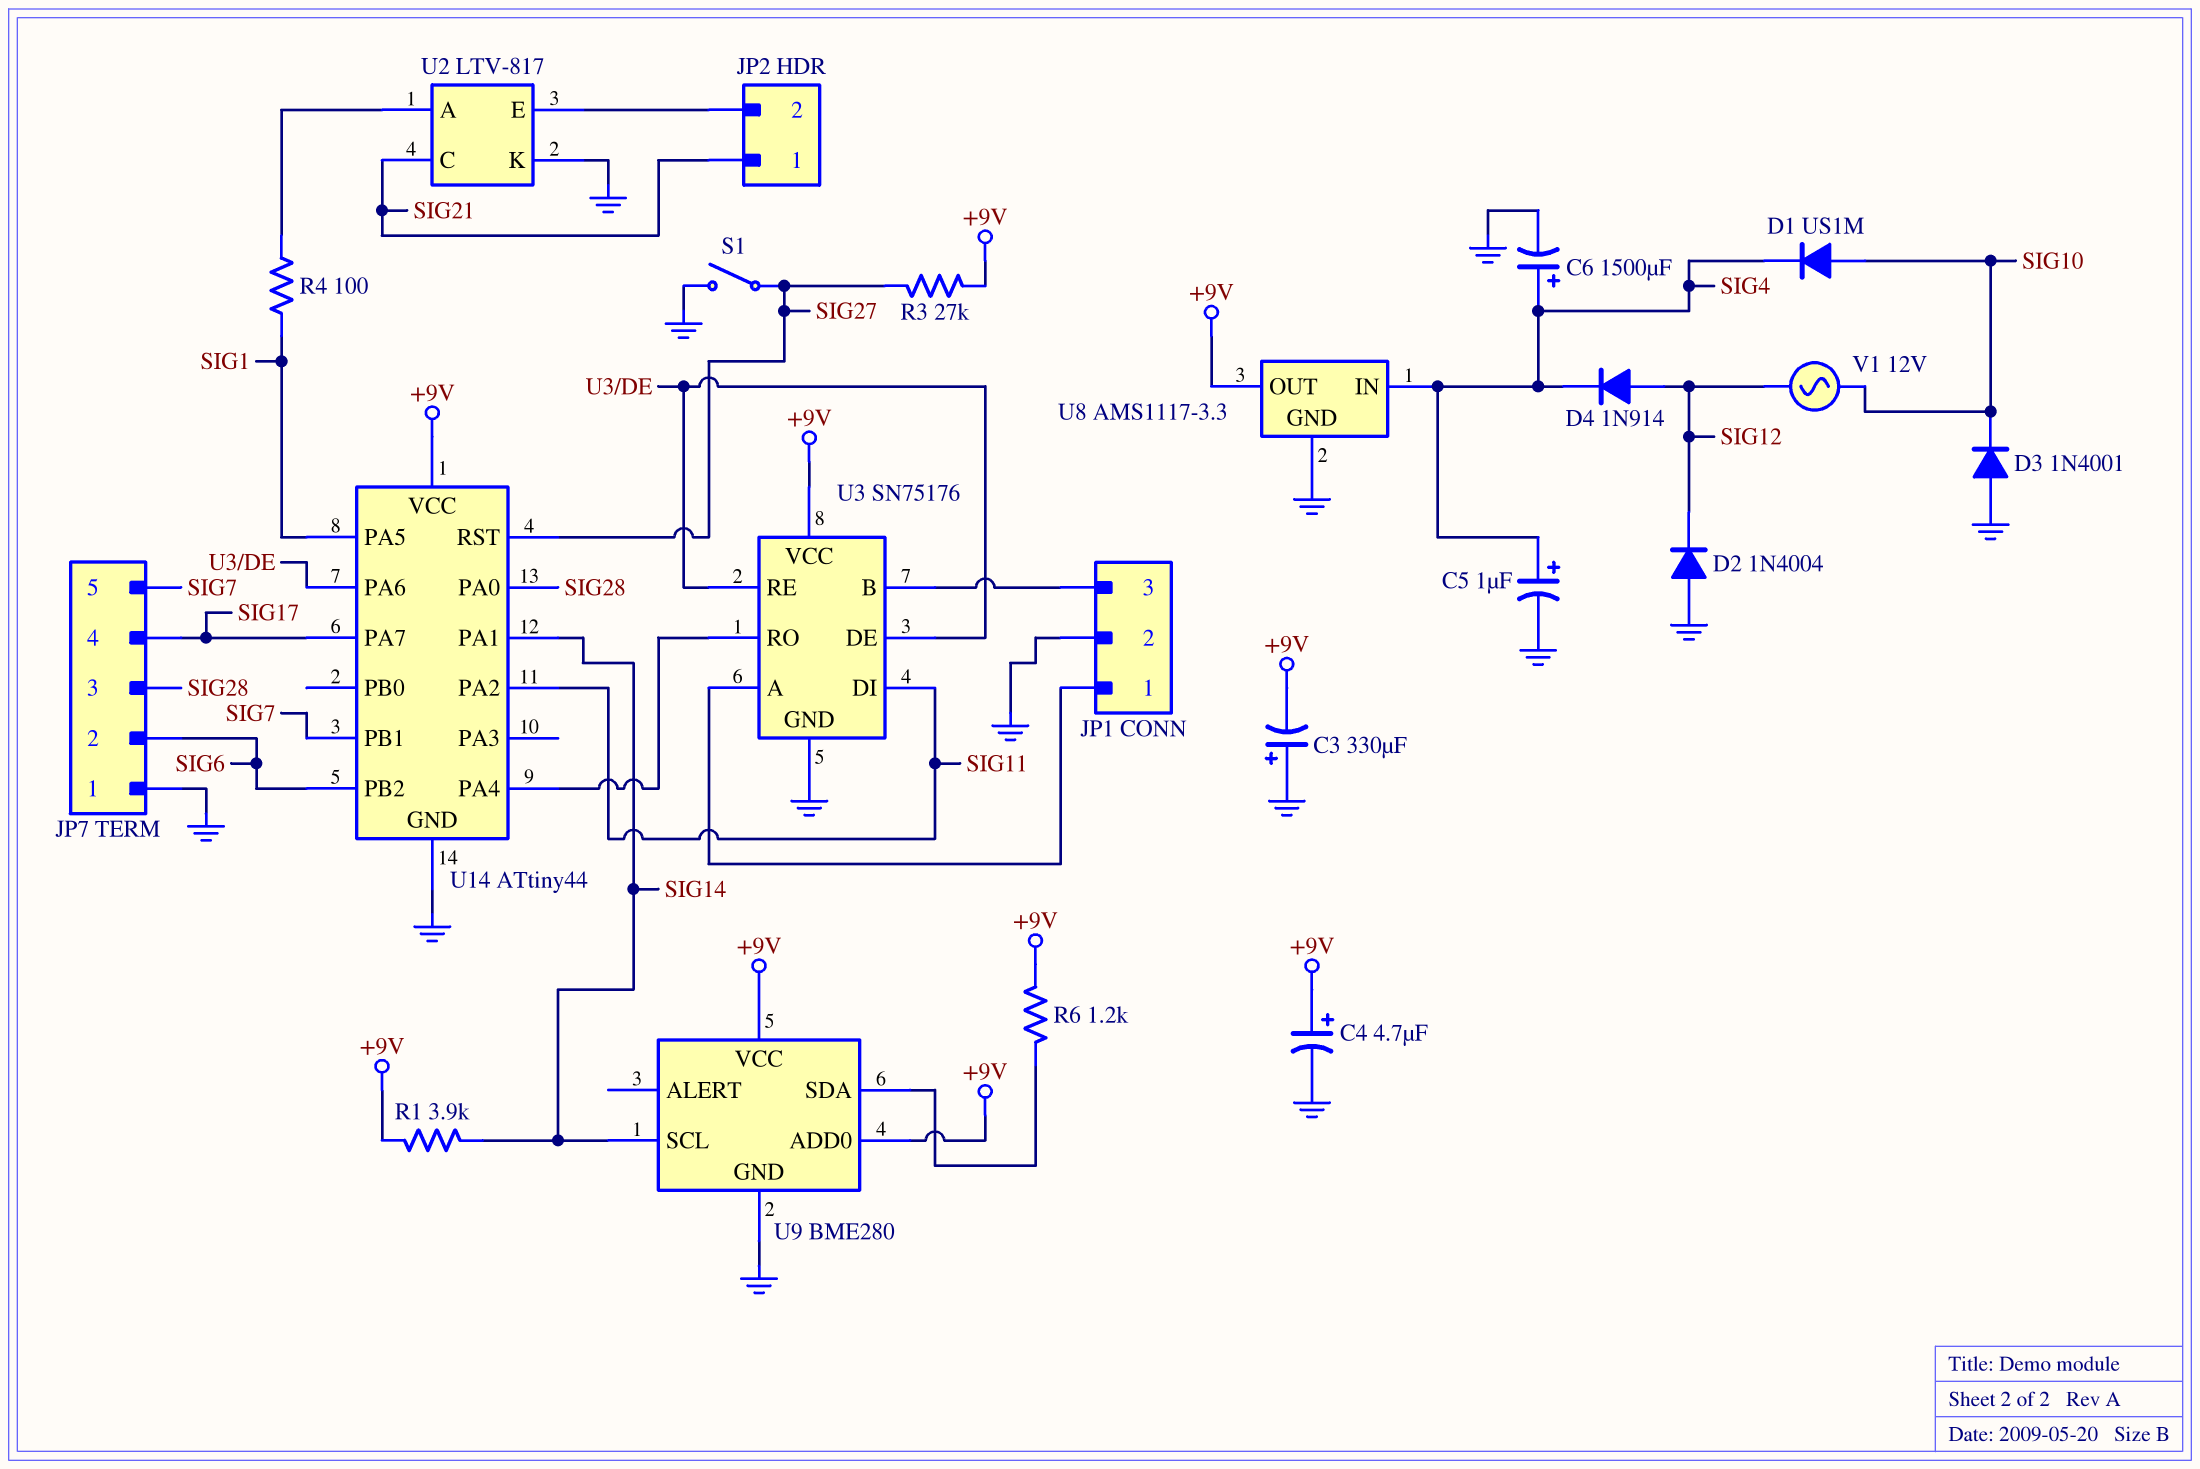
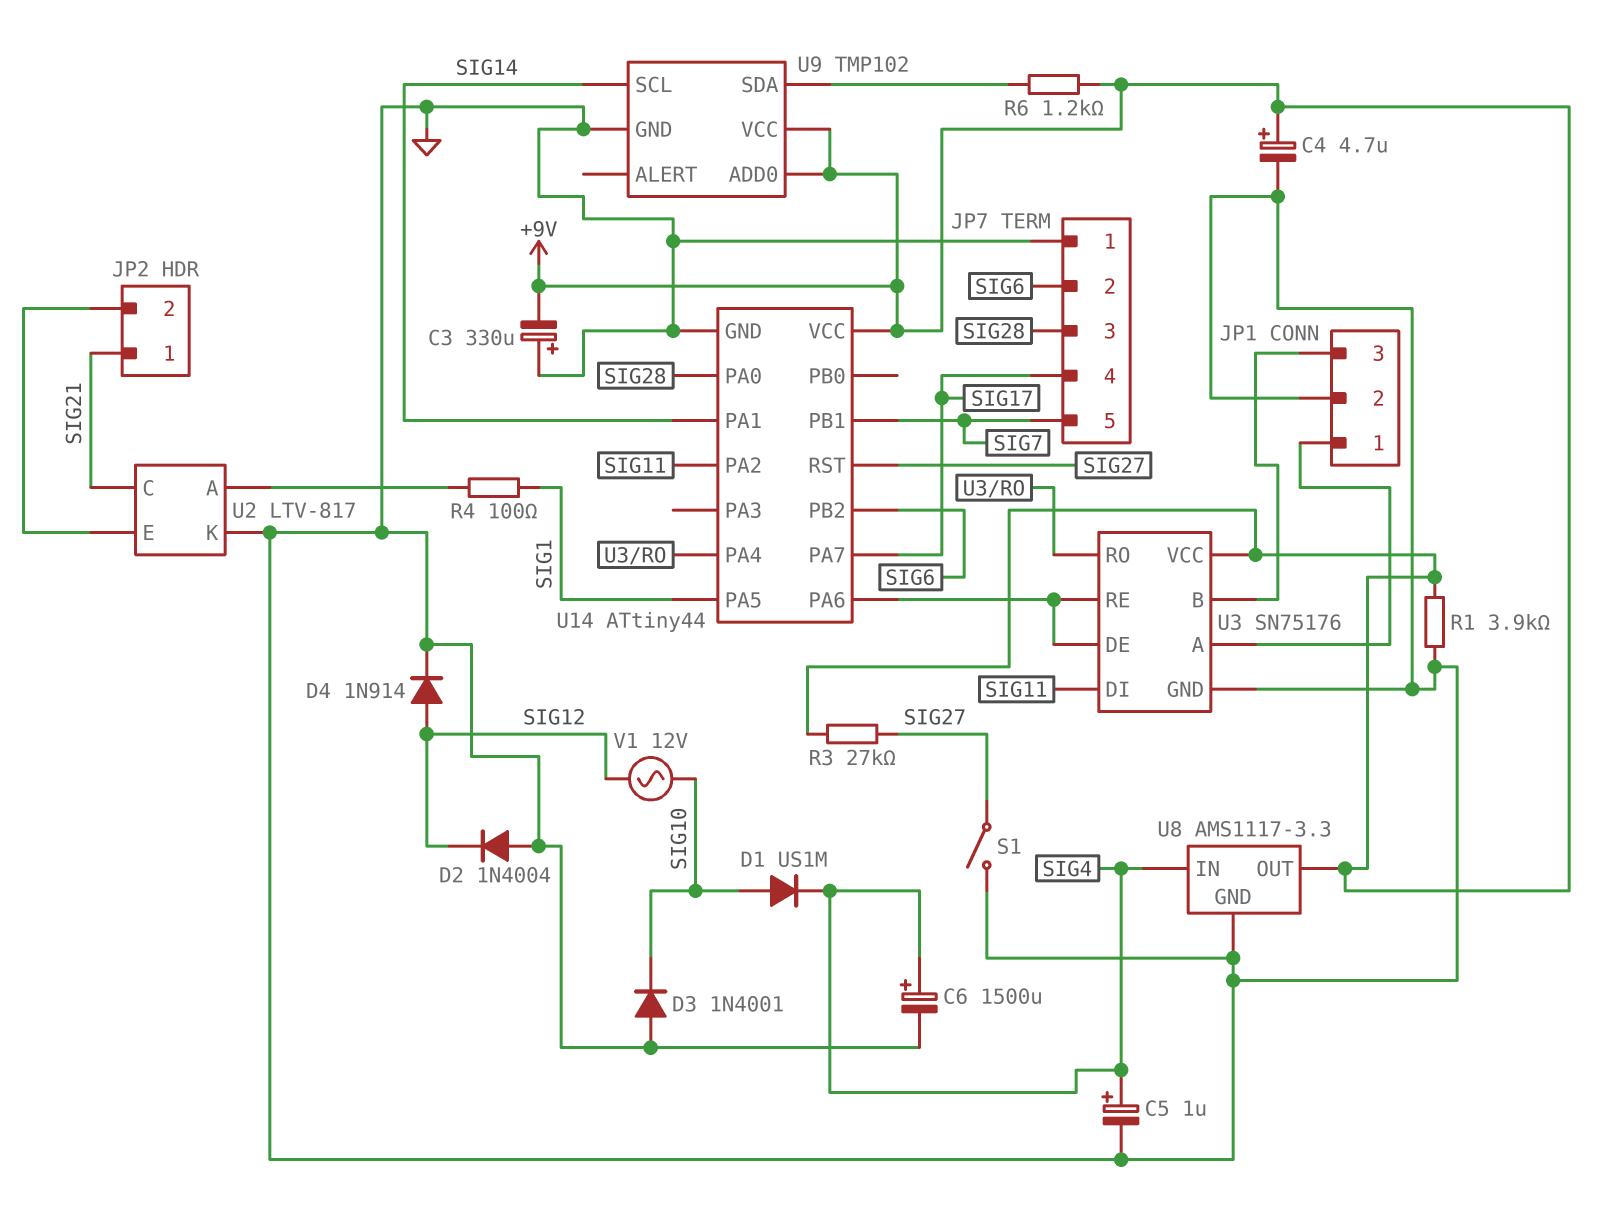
D4: diode 1N914 (A SIG12, K SIG4) -> diode 1N914 (A SIG12, K GND)
R1: 3.9k (+9V, SIG14) -> 3.9k (+9V, GND)
U9: BME280 -> TMP102

